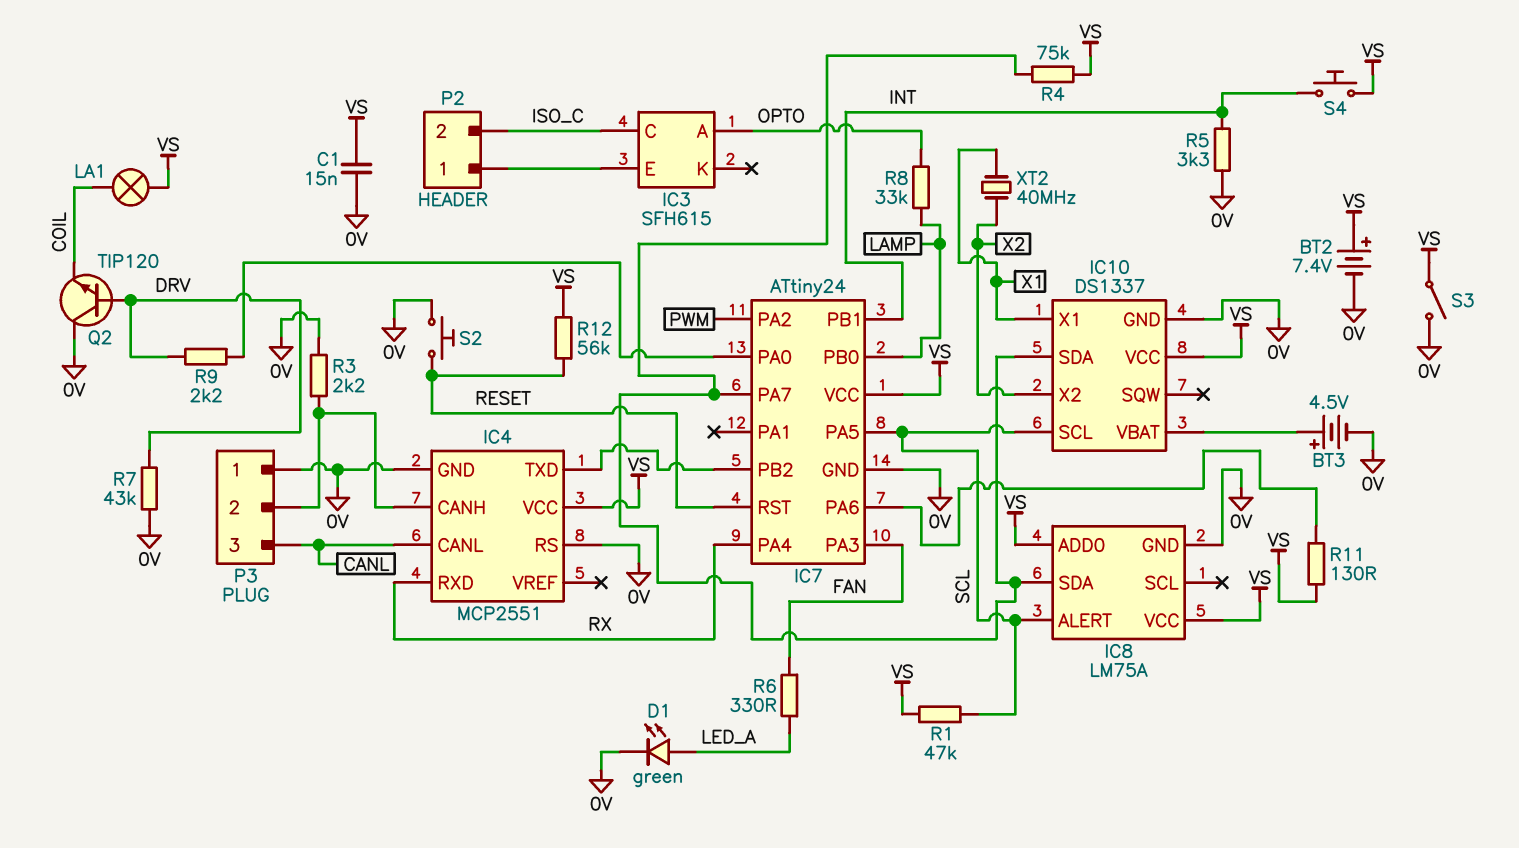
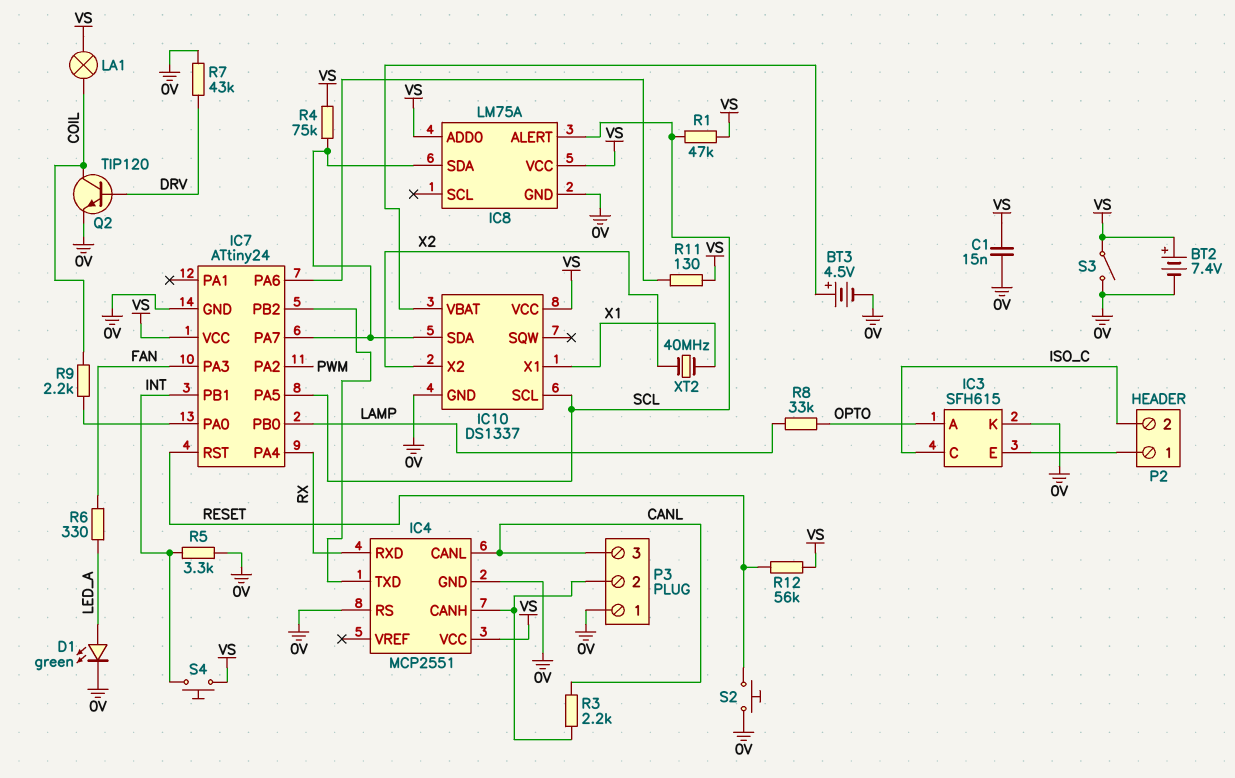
IC3 pin K: none -> 0V
Q2: NPN TIP120 (B DRV, C 0V, E COIL) -> NPN TIP120 (B DRV, C COIL, E 0V)
R3: 2.2k (0V, IC4/CANH) -> 2.2k (CANL, IC4/CANH)
R9: 2.2k (DRV, IC7/PA0) -> 2.2k (COIL, IC7/PA0)

